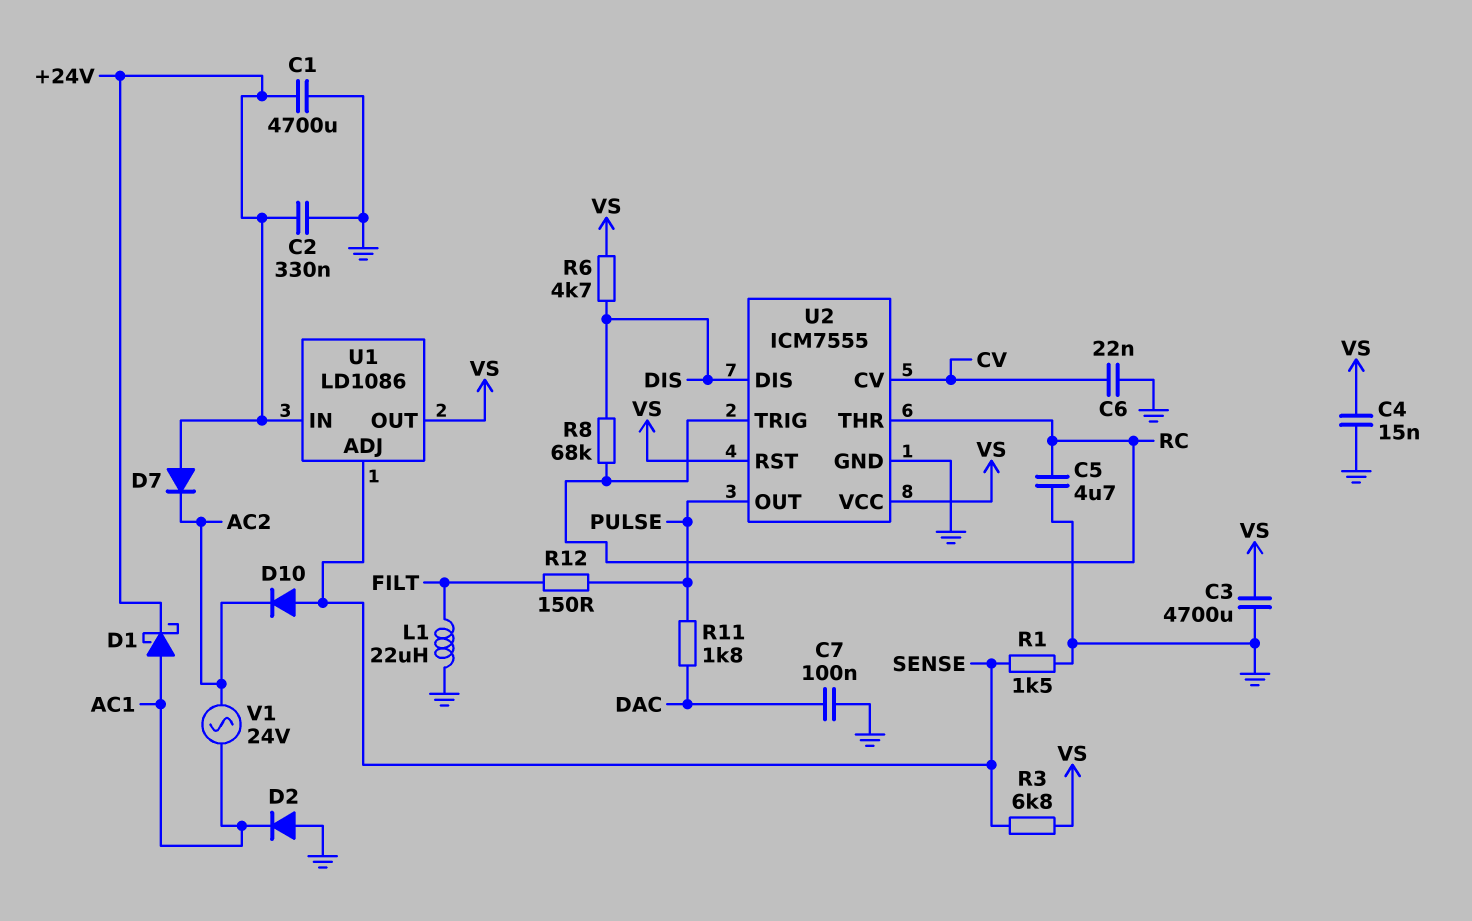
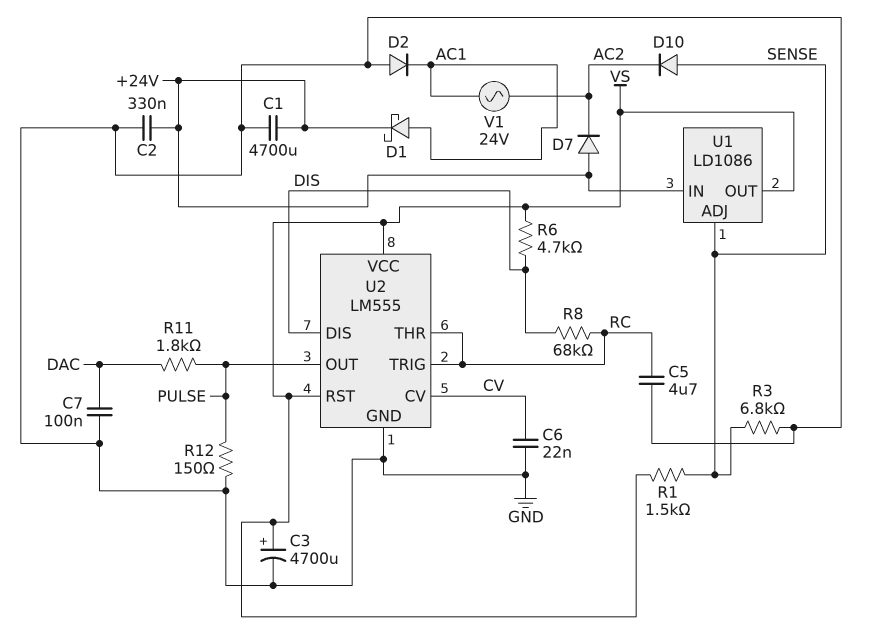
C3: 4700uF (GND, VS) -> 4700uF (plus VS, minus GND)
C4: 15nF (GND, VS) -> none
L1: 22uH (FILT, GND) -> none
R1: 1.5k (GND, SENSE) -> 1.5k (SENSE, VS)
R3: 6.8k (SENSE, VS) -> 6.8k (GND, SENSE)
R12: 150 (FILT, PULSE) -> 150 (GND, PULSE)
U2: ICM7555 -> LM555

